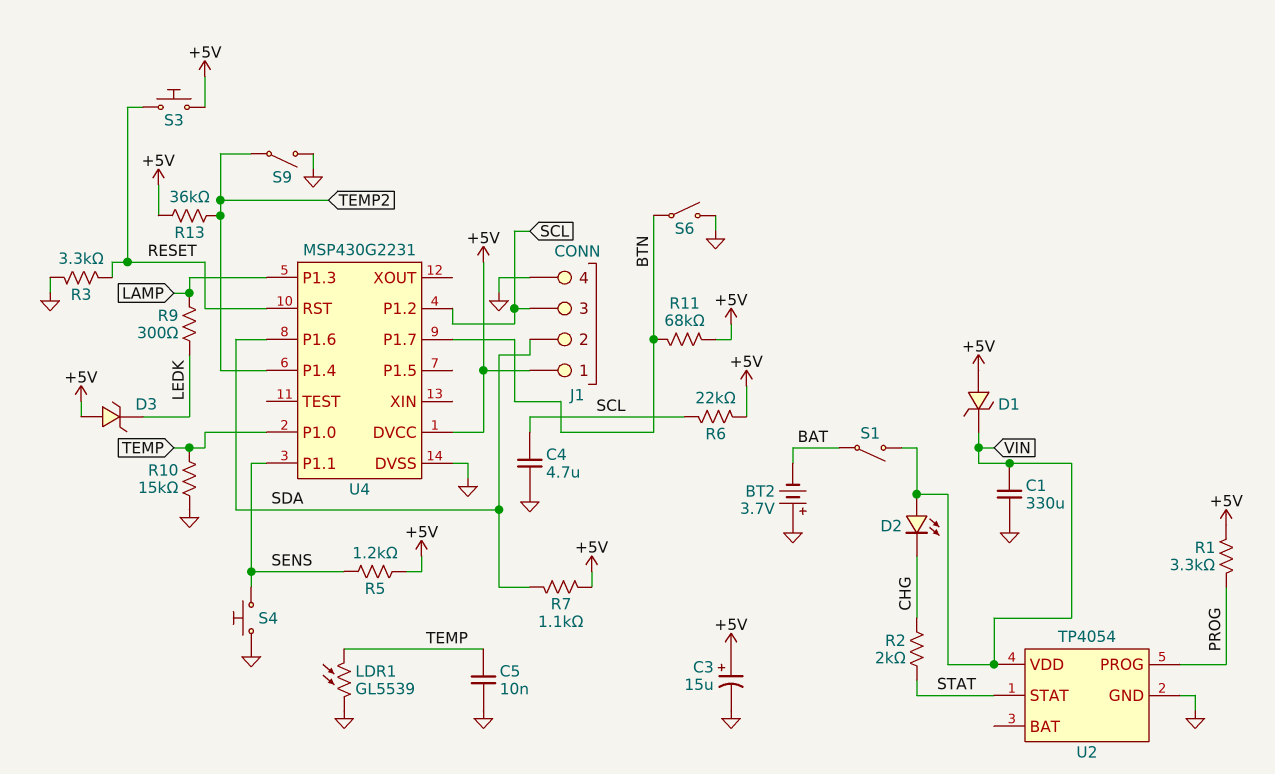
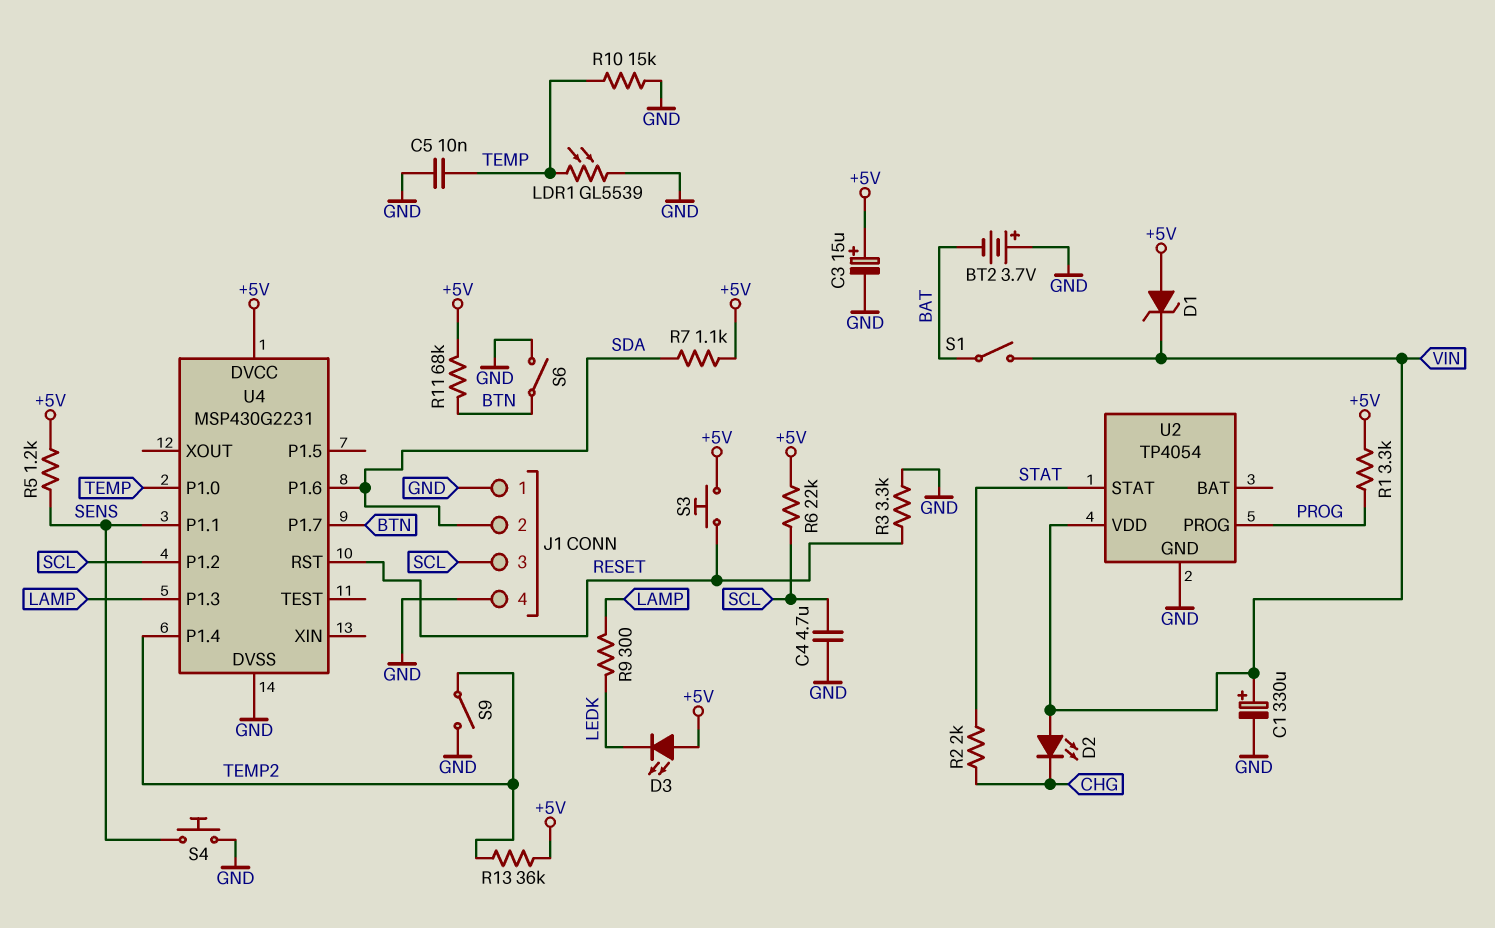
C1: 330uF (GND, VIN) -> 330uF (plus VIN, minus GND)
D3: zener (A +5V, K LEDK) -> LED (A +5V, K LEDK)
J1 pin 1: +5V -> GND

